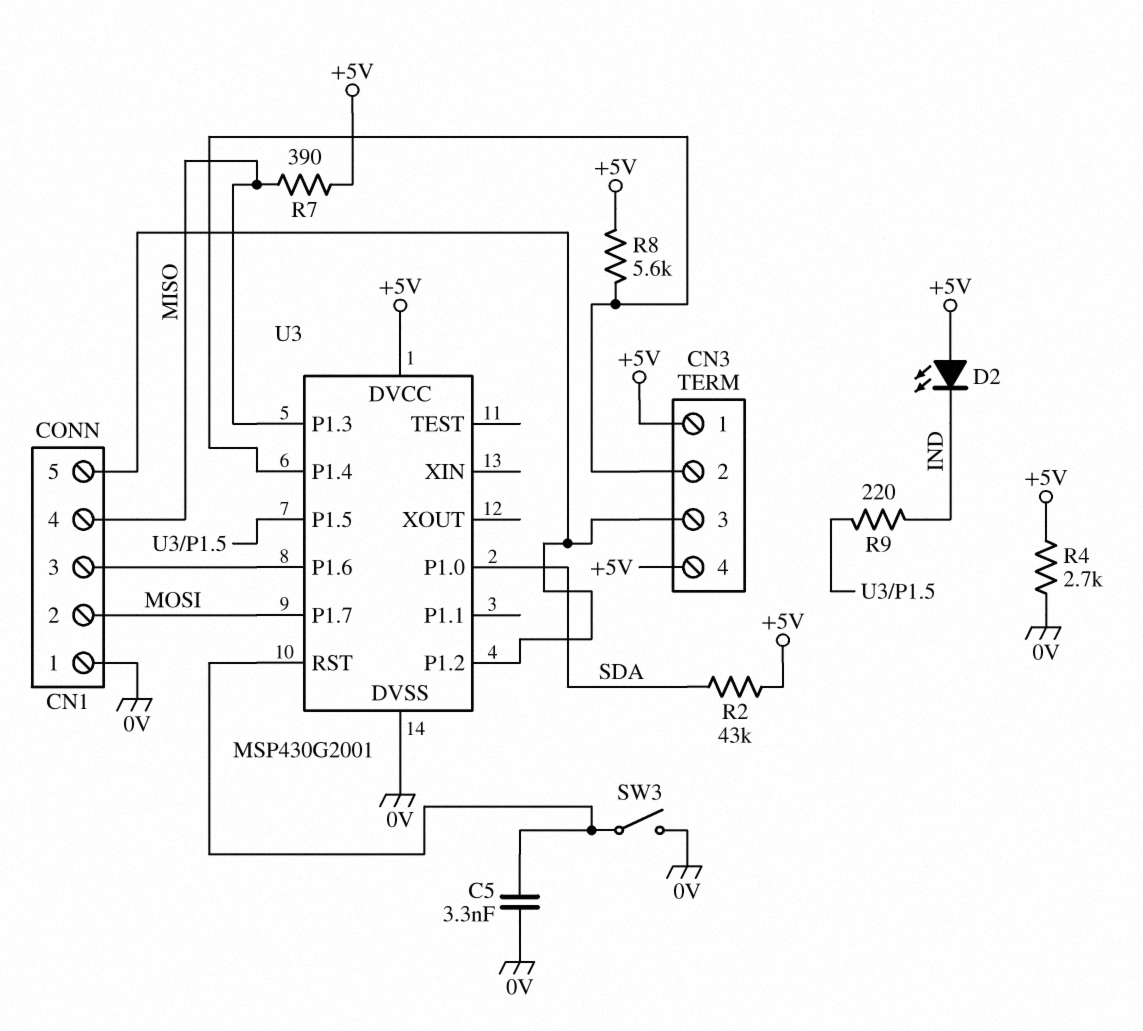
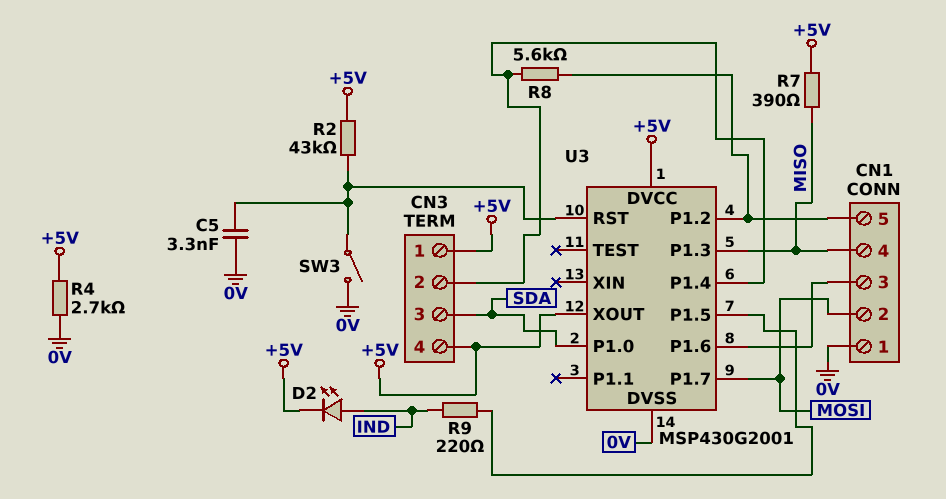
CN3 pin 3: CN1/5 -> SDA
D2: LED (A +5V, K IND) -> LED (A IND, K +5V)
R2: 43k (+5V, SDA) -> 43k (+5V, U3/RST)
R8: 5.6k (+5V, CN3/2) -> 5.6k (CN1/5, CN3/2)
U3 pin XOUT: none -> +5V

